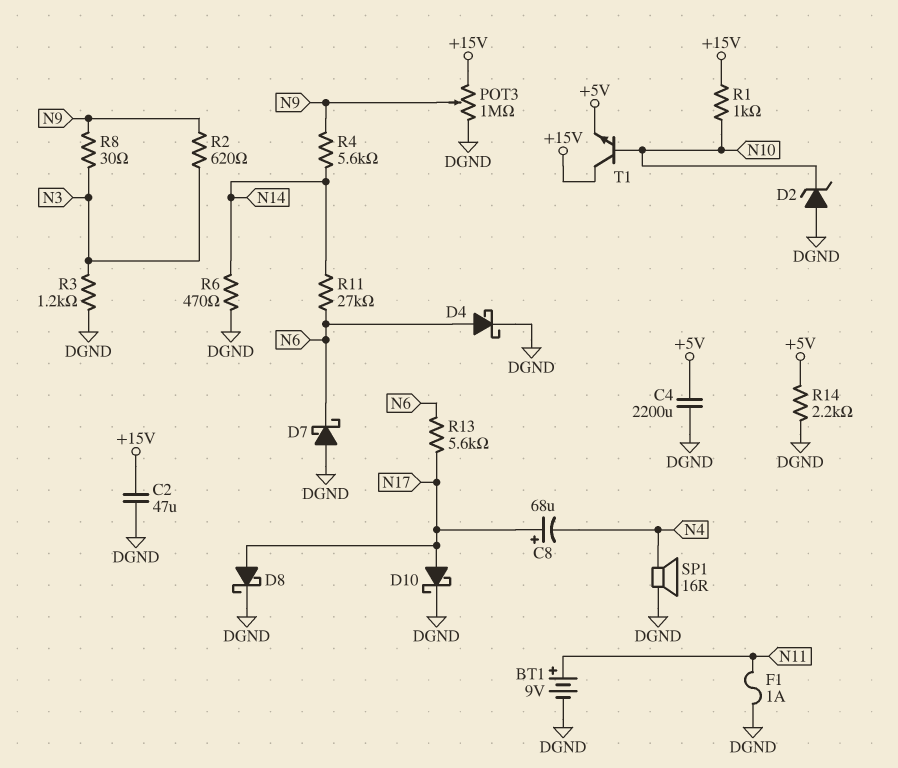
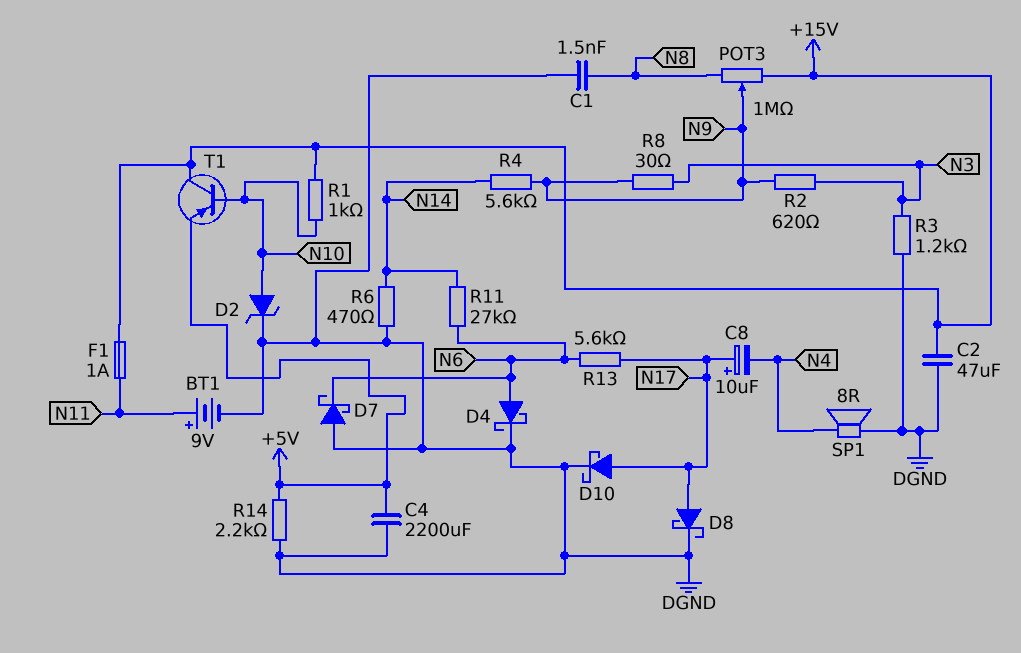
C1: none -> 1.5nF (DGND, N8)
C8: 68uF (plus N17, minus N4) -> 10uF (plus N17, minus N4)
D2: zener (A DGND, K N10) -> zener (A N10, K DGND)
F1: 1A (DGND, N11) -> 1A (+15V, N11)
POT3: 1M (+15V, DGND, wiper N9) -> 1M (+15V, N8, wiper N9)
SP1: speaker 16R (DGND, N4) -> speaker 8R (DGND, N4)
T1: NPN (B N10, C +15V, E +5V) -> PNP (B N10, C +15V, E +5V)

